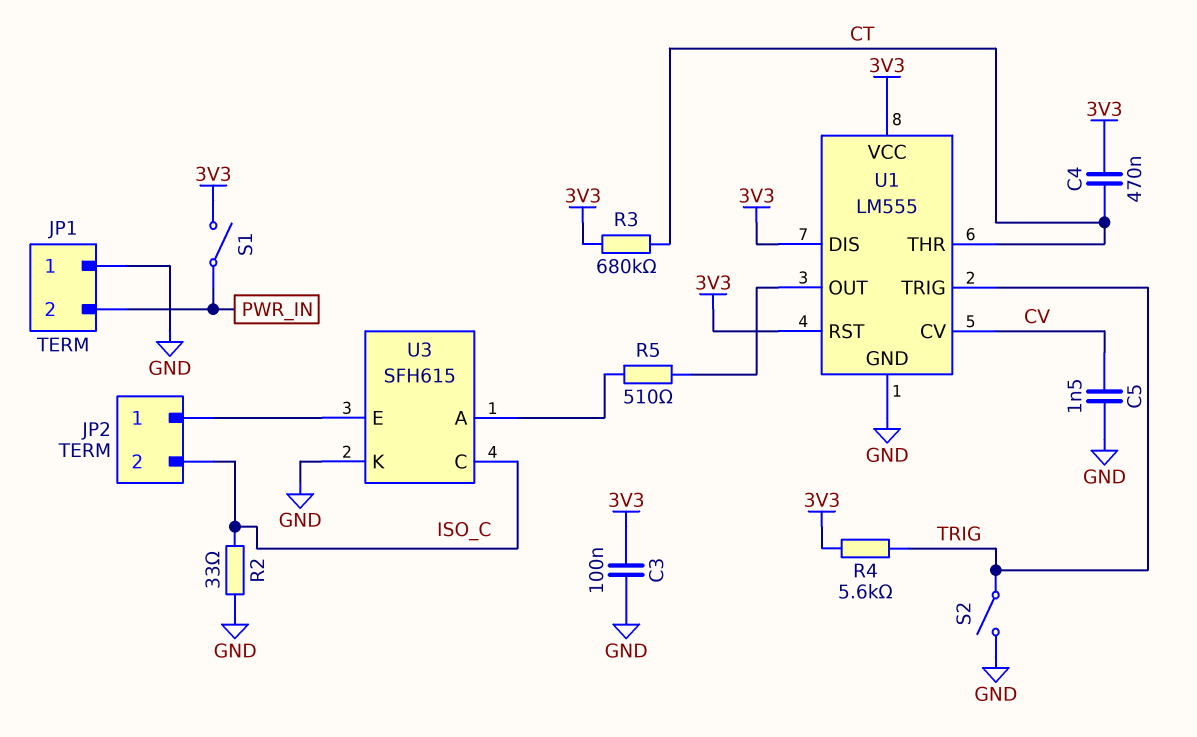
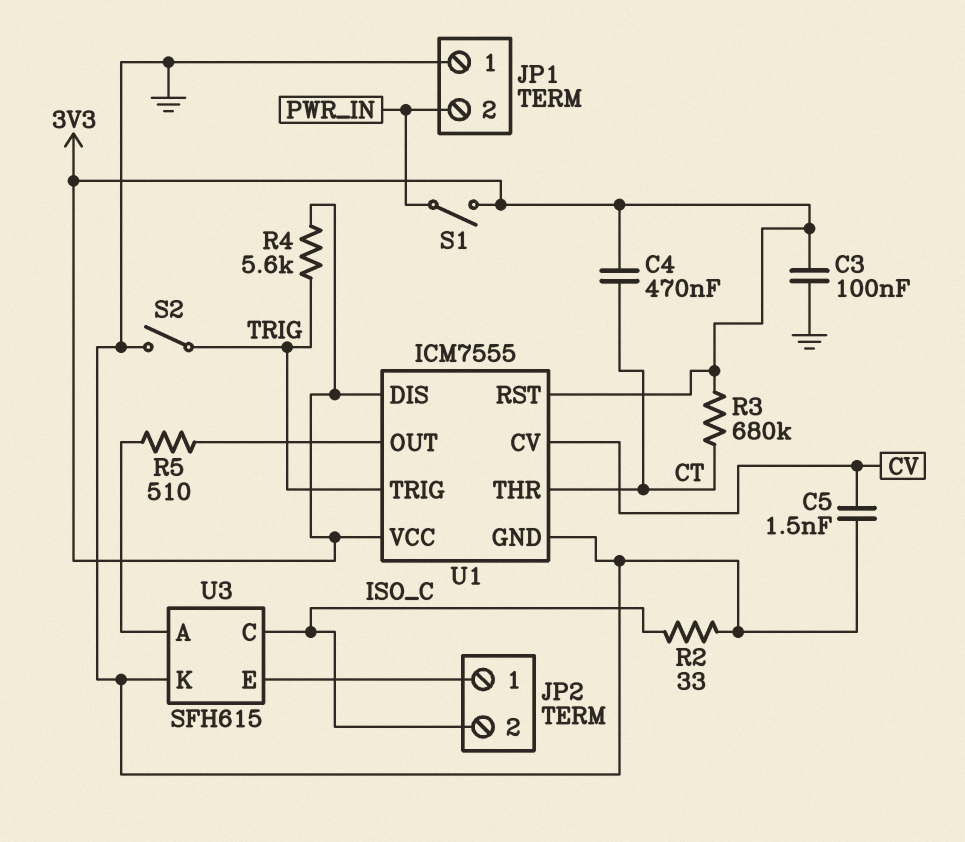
U1: LM555 -> ICM7555

